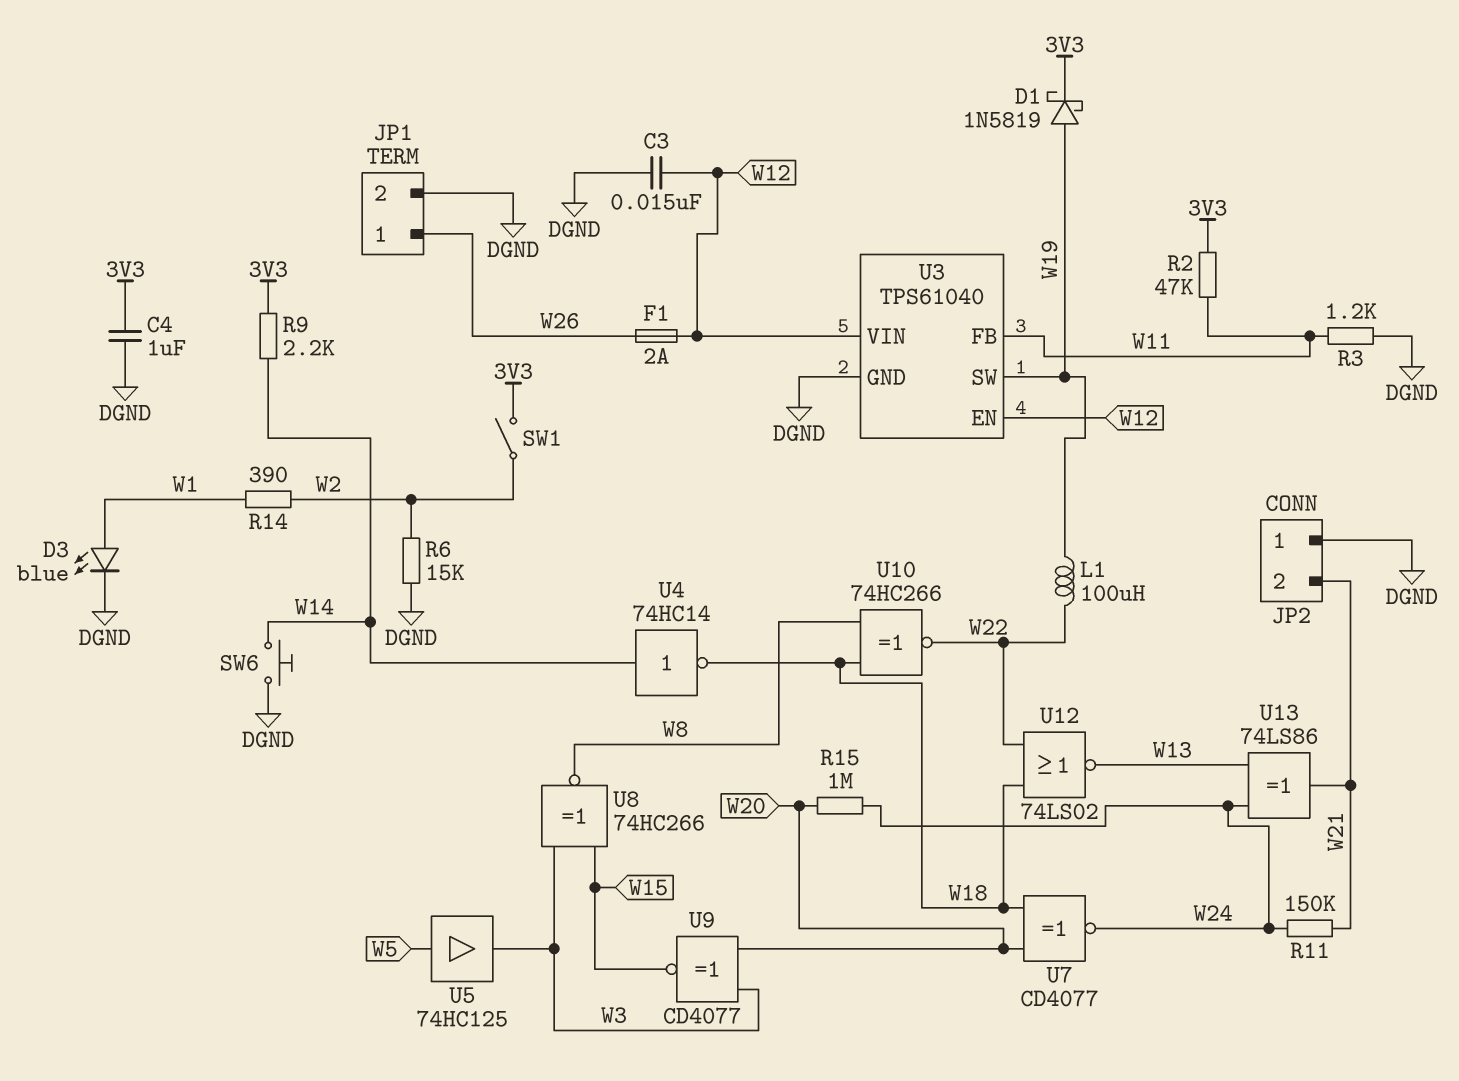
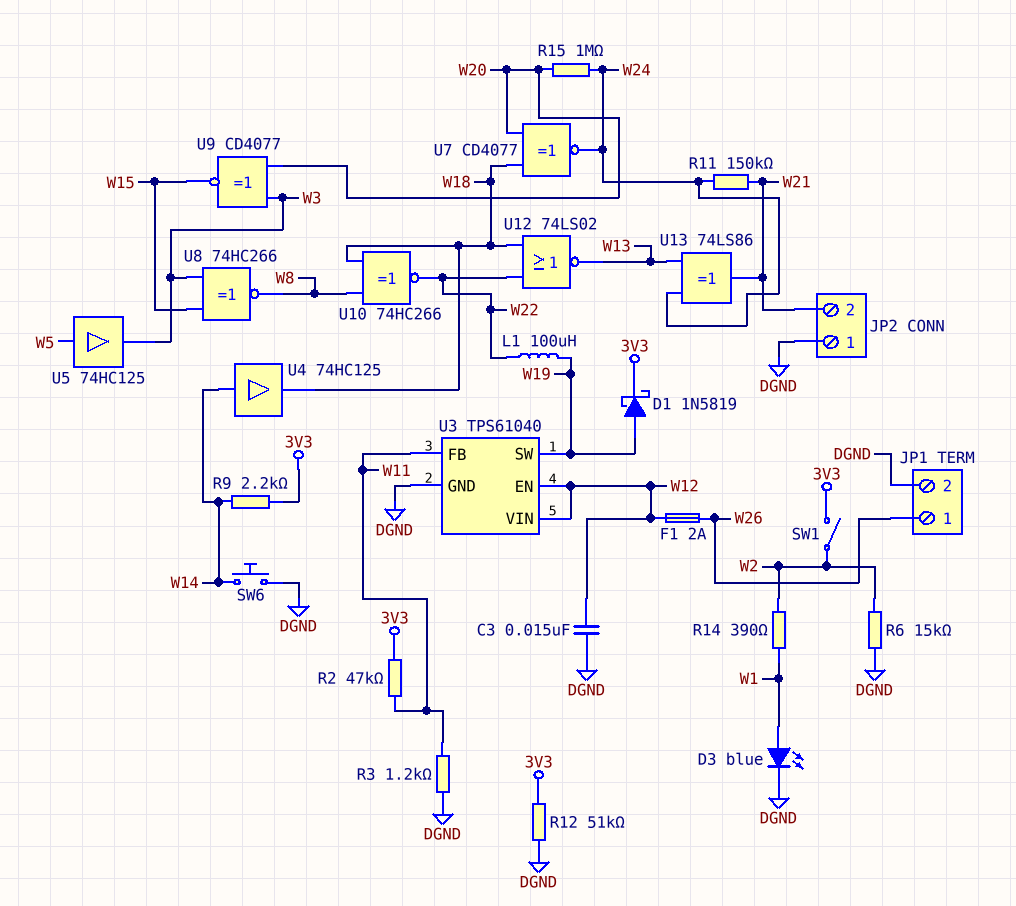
C4: 1uF (3V3, DGND) -> none
R12: none -> 51k (3V3, DGND)
U4: NOT 74HC14 (in W14, out W18) -> buffer 74HC125 (in W14, out W18)

